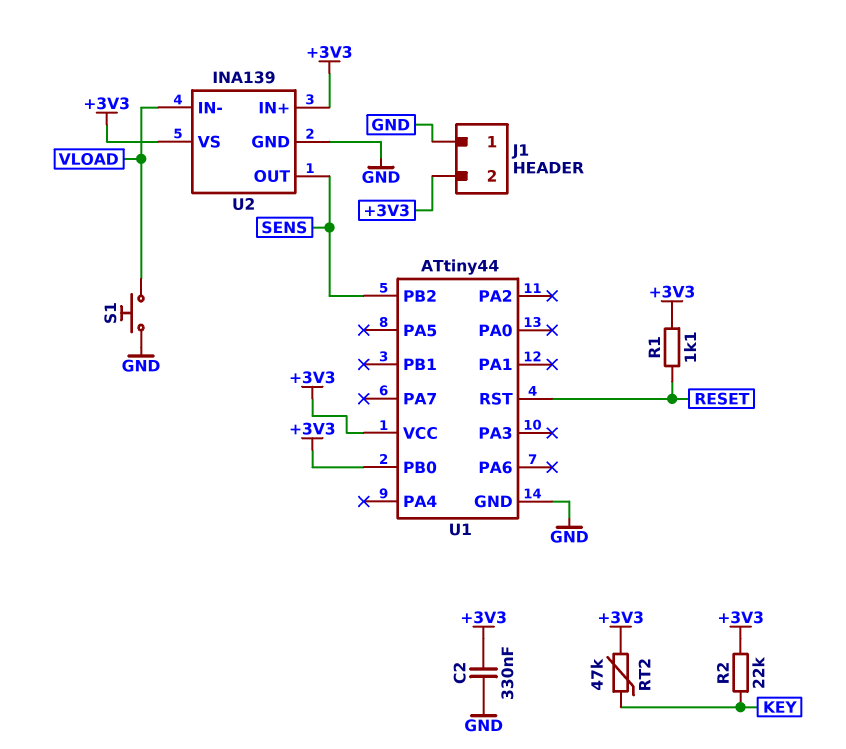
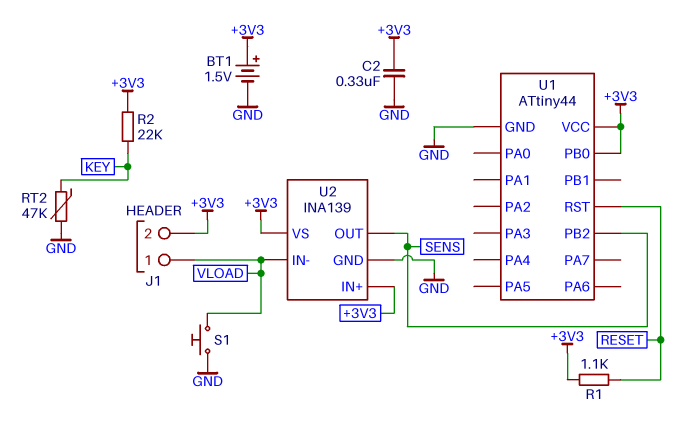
BT1: none -> 1.5V (plus +3V3, minus GND)
J1 pin 1: GND -> VLOAD
RT2: 47k (+3V3, KEY) -> 47k (GND, KEY)

